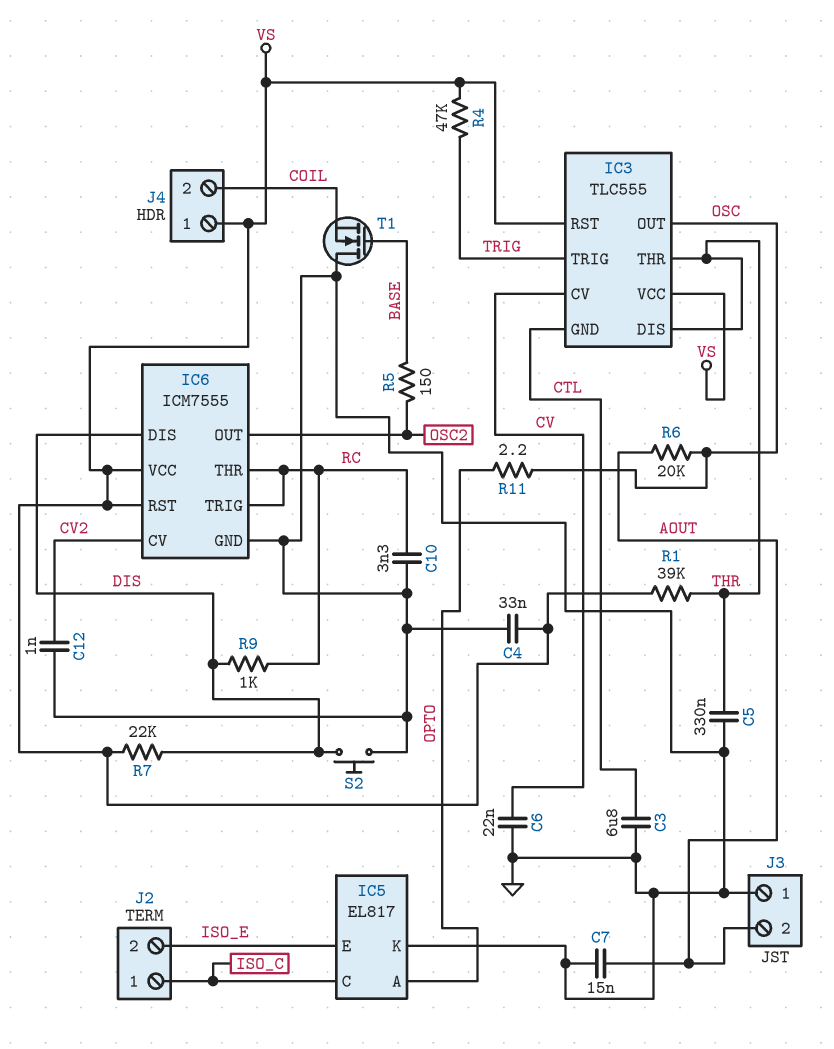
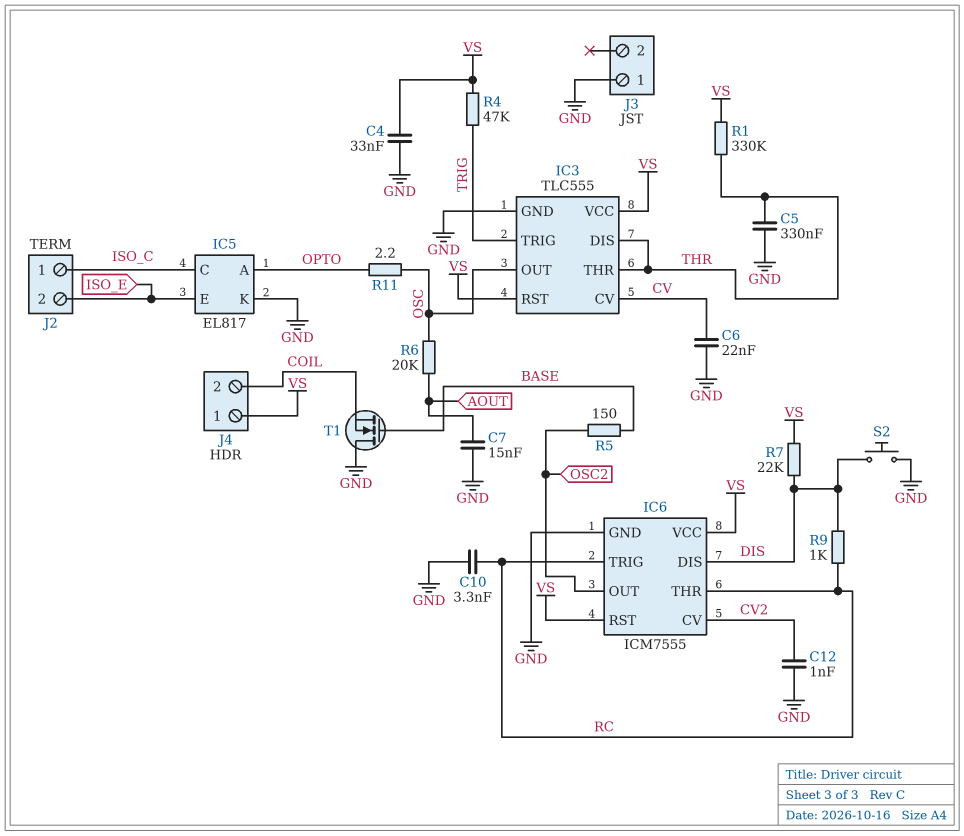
C3: 6.8uF (CTL, GND) -> none
IC3 pin GND: CTL -> GND
J3 pin 2: AOUT -> none
R1: 39k (THR, VS) -> 330k (THR, VS)

